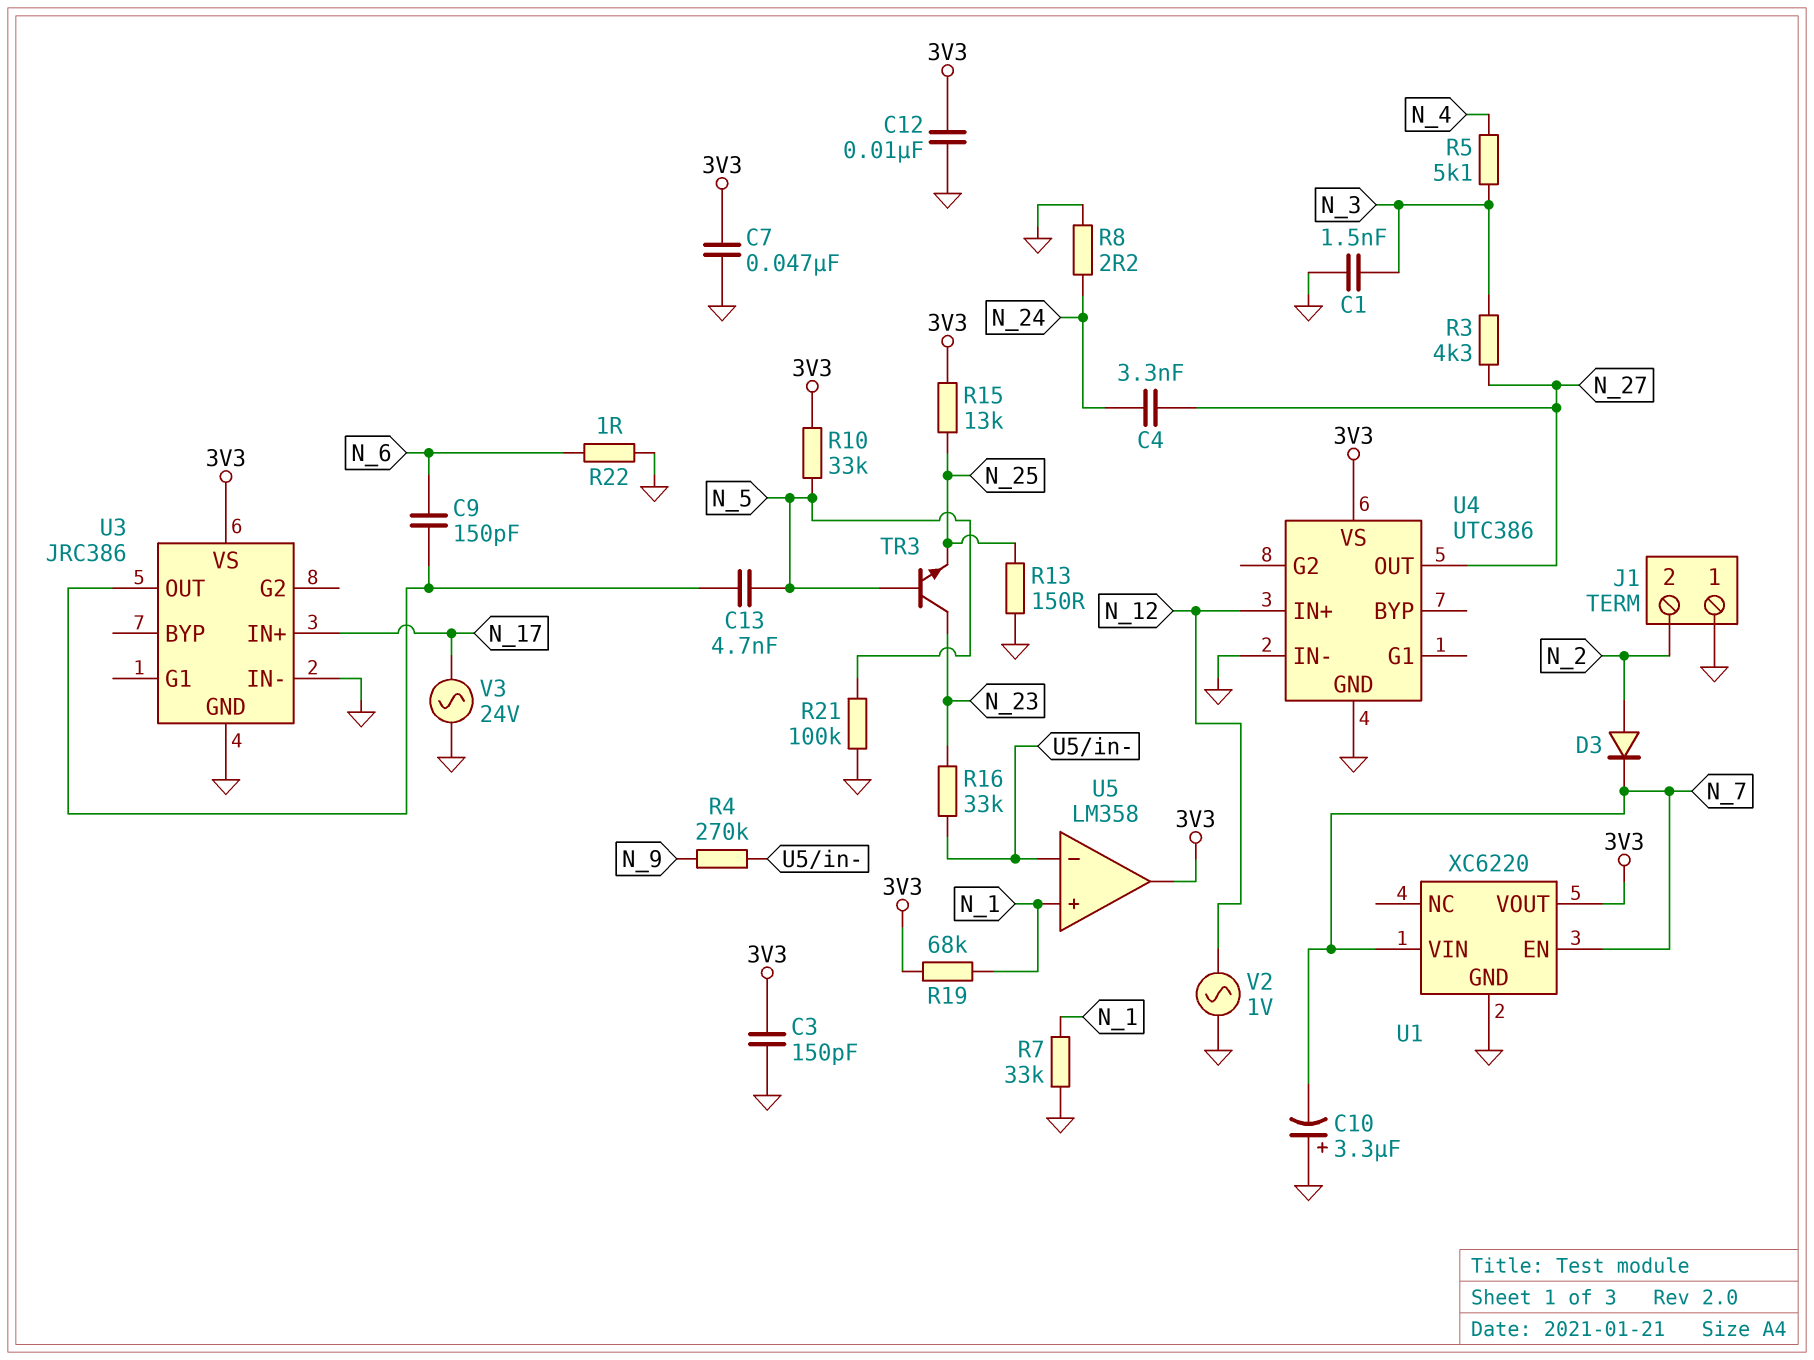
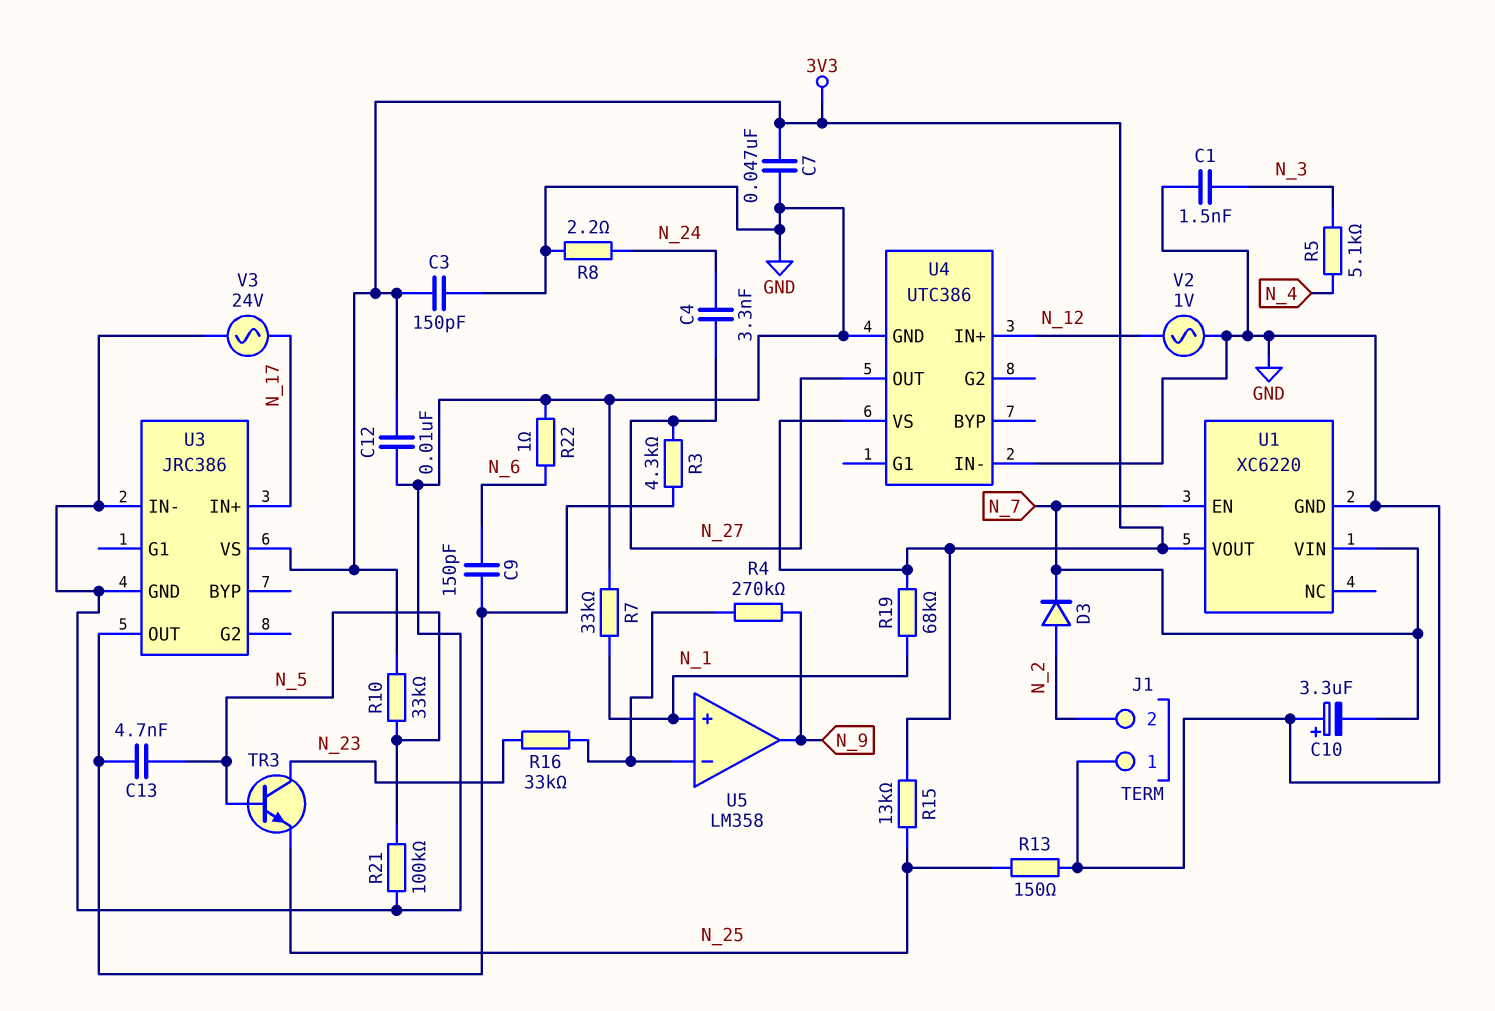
R3: 4.3k (N_3, N_27) -> 4.3k (N_27, U3/OUT)
U5 pin out: 3V3 -> N_9

